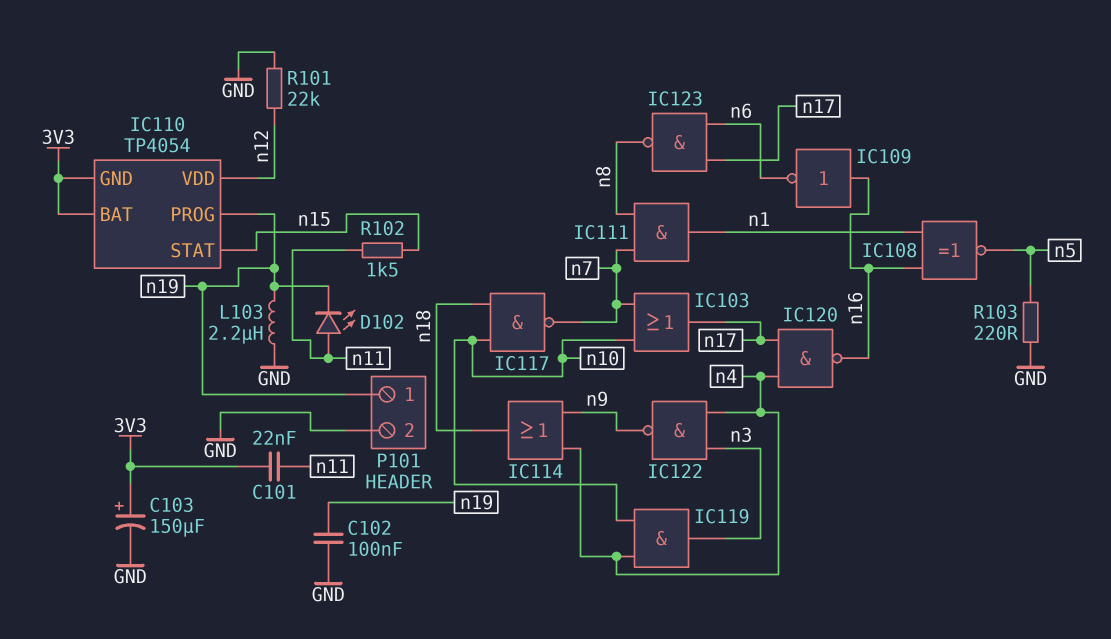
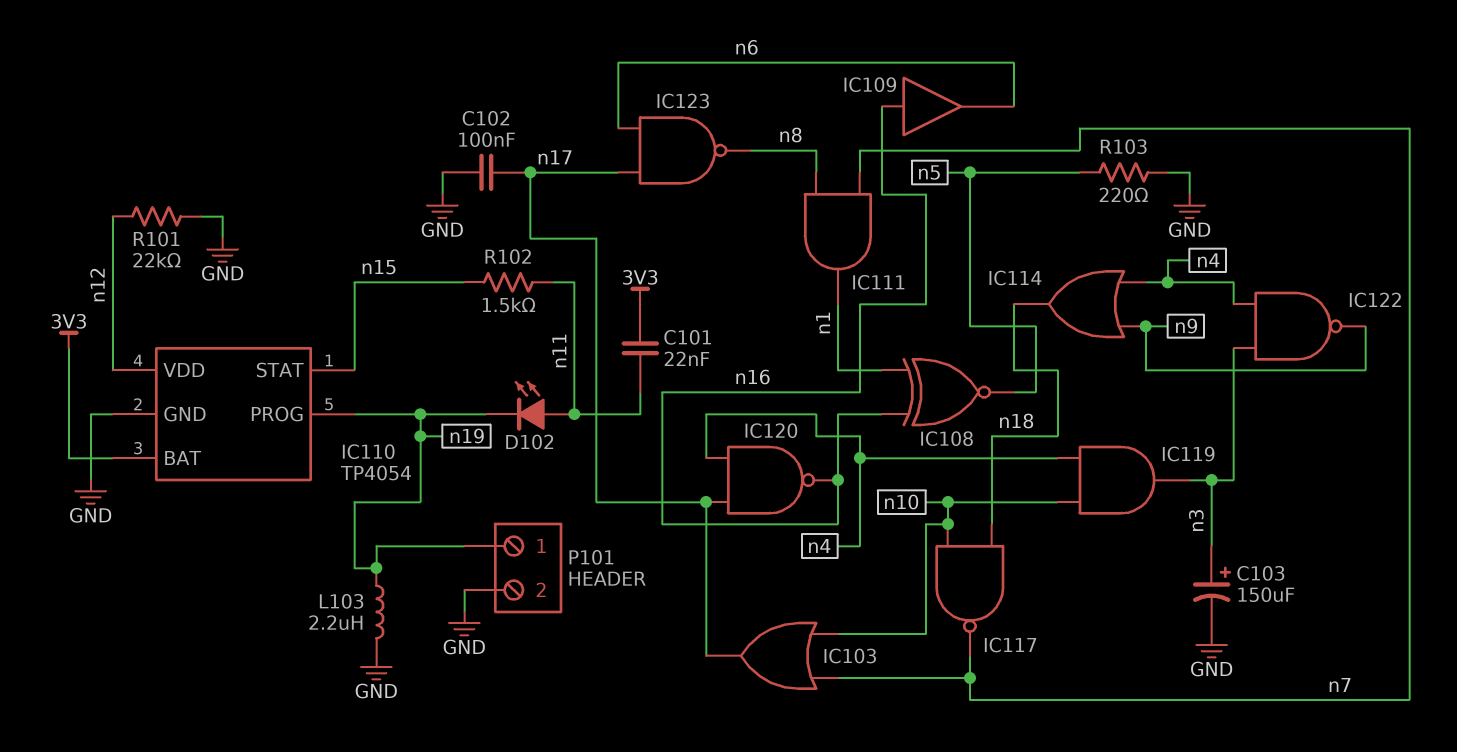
C102: 100nF (GND, n19) -> 100nF (GND, n17)
C103: 150uF (plus 3V3, minus GND) -> 150uF (plus n3, minus GND)
IC109: NOT (in n16, out n6) -> buffer (in n16, out n6)
IC110 pin GND: 3V3 -> GND

